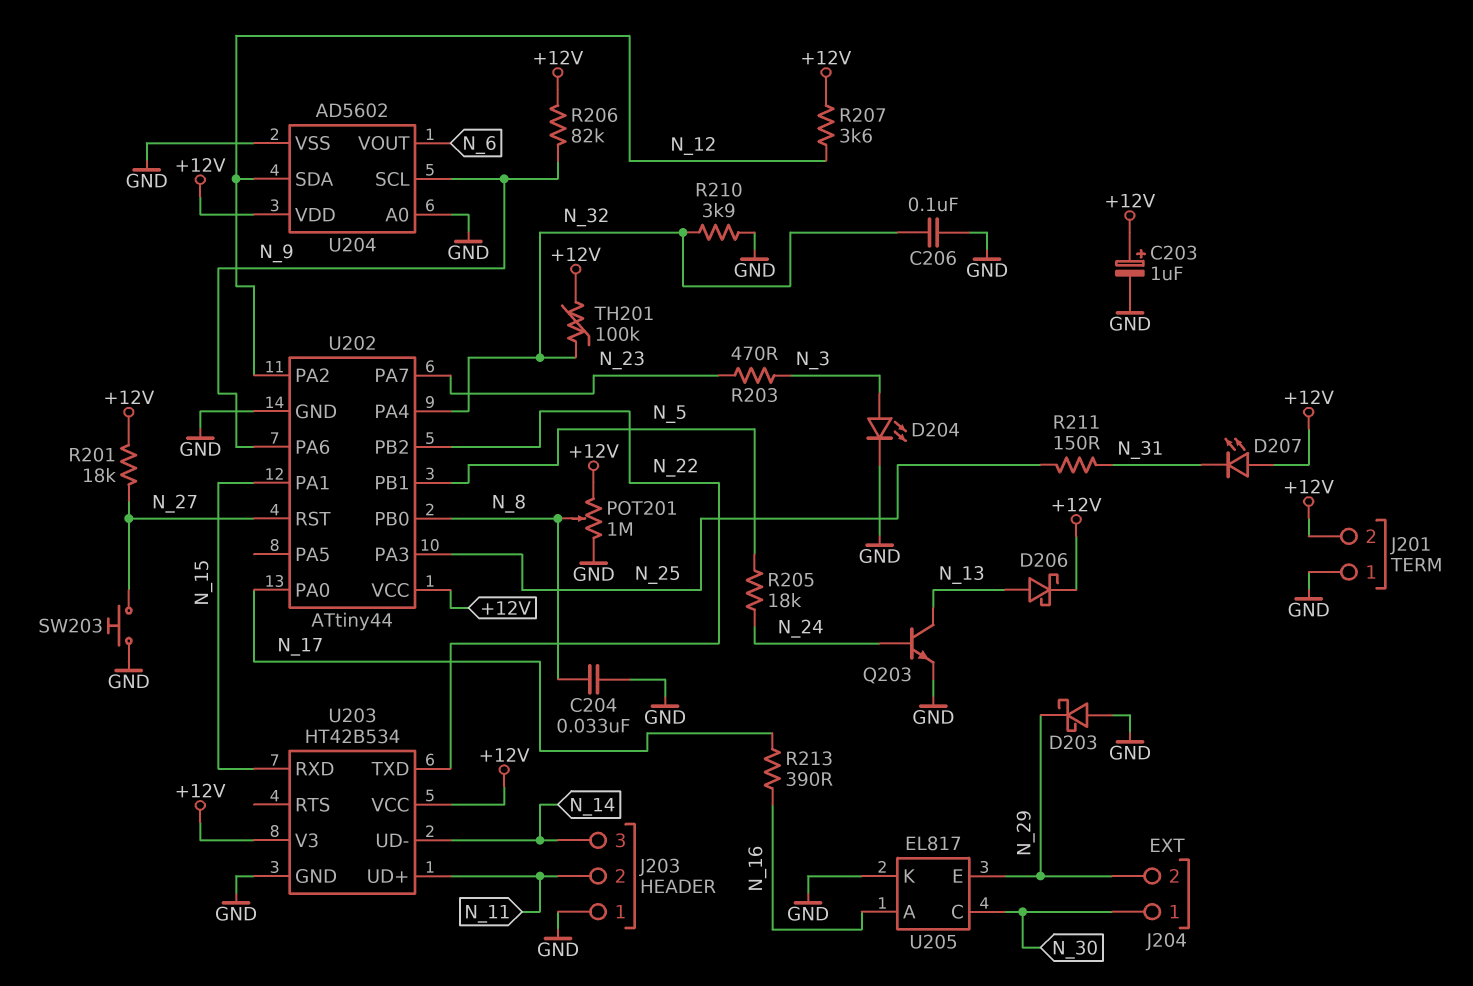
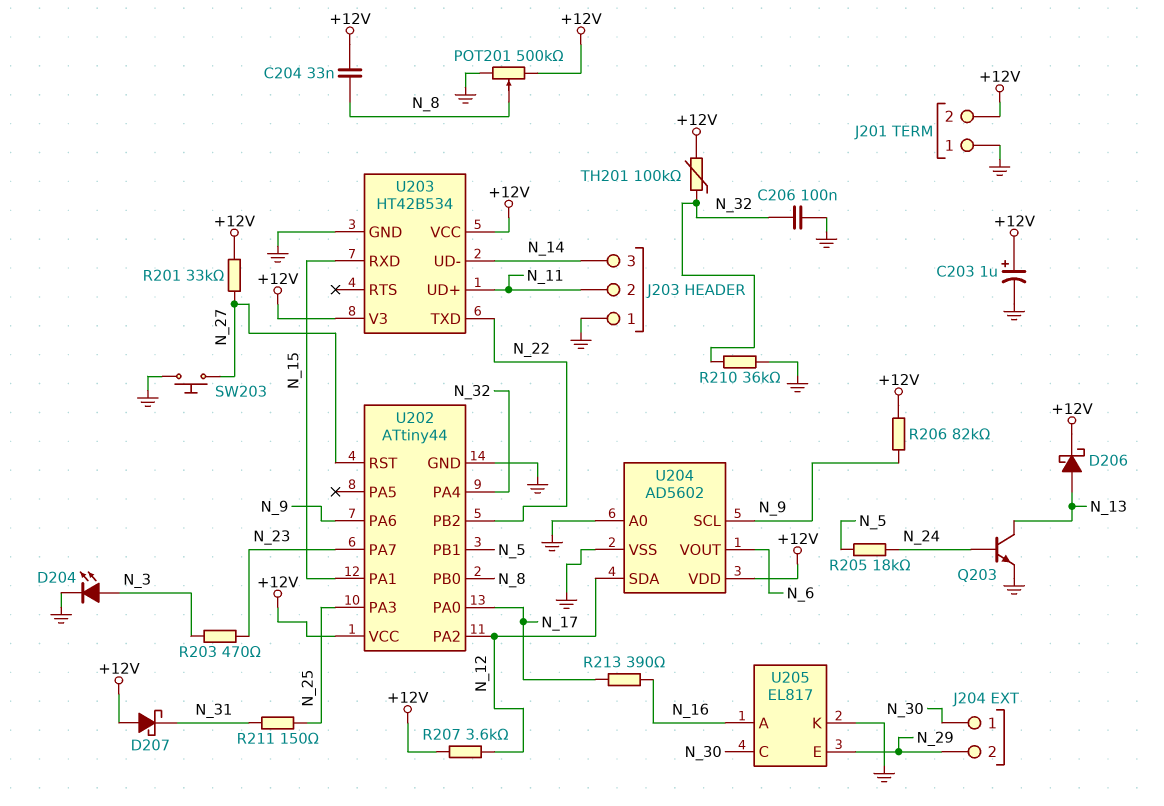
C204: 33nF (GND, N_8) -> 33nF (+12V, N_8)
D203: schottky (A GND, K N_29) -> none
D207: LED (A +12V, K N_31) -> schottky (A +12V, K N_31)
POT201: 1M (+12V, GND, wiper N_8) -> 500k (+12V, GND, wiper N_8)
R201: 18k (+12V, N_27) -> 33k (+12V, N_27)
R210: 3.9k (GND, N_32) -> 36k (GND, N_32)

